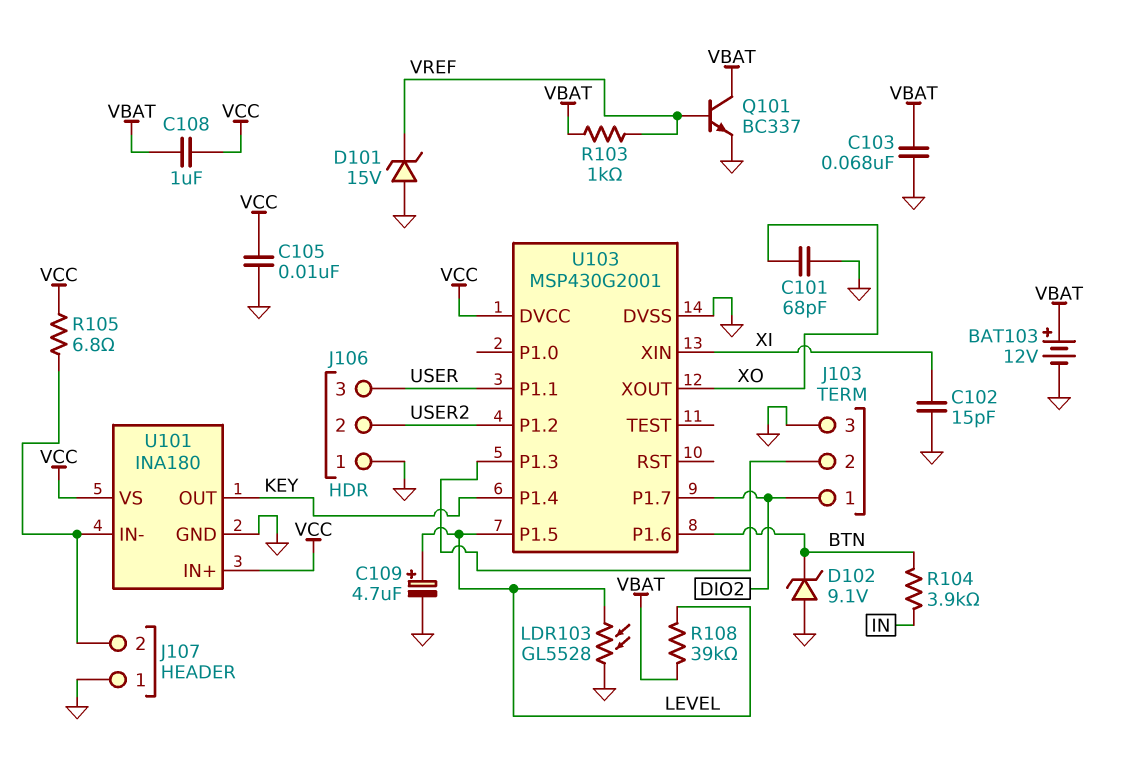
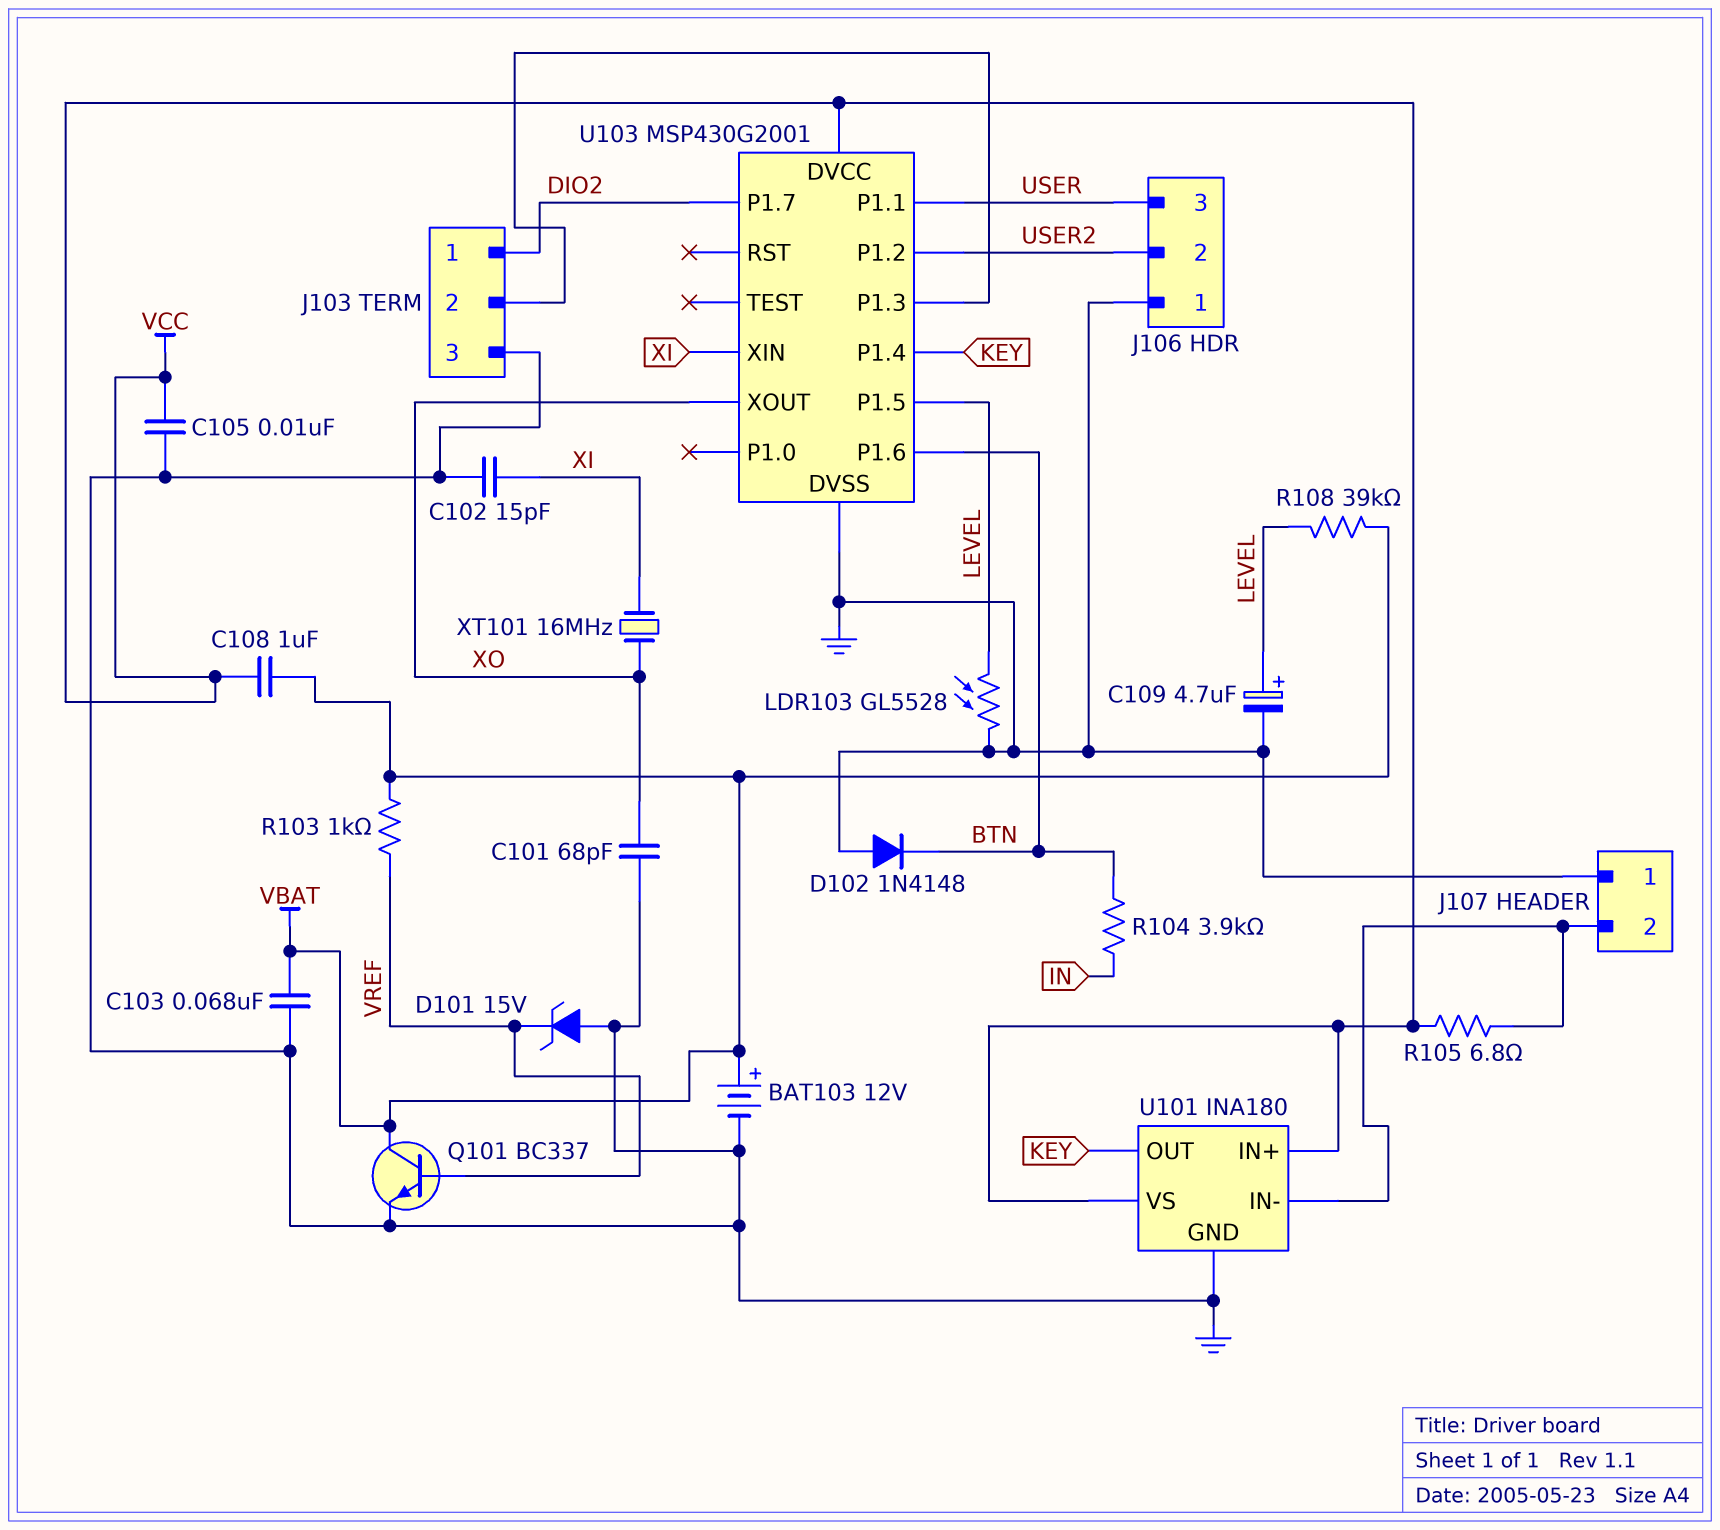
D102: zener 9.1V (A GND, K BTN) -> diode 1N4148 (A GND, K BTN)
XT101: none -> 16MHz (XI, XO)

